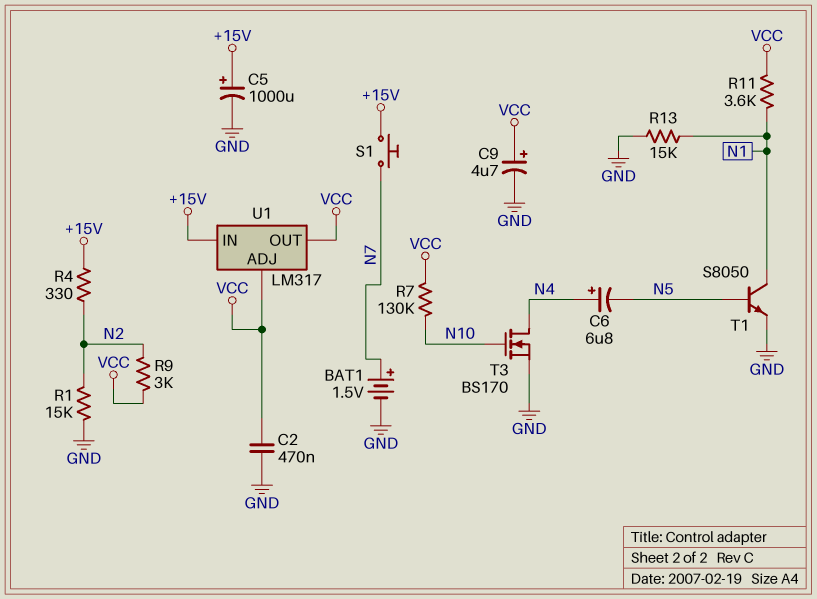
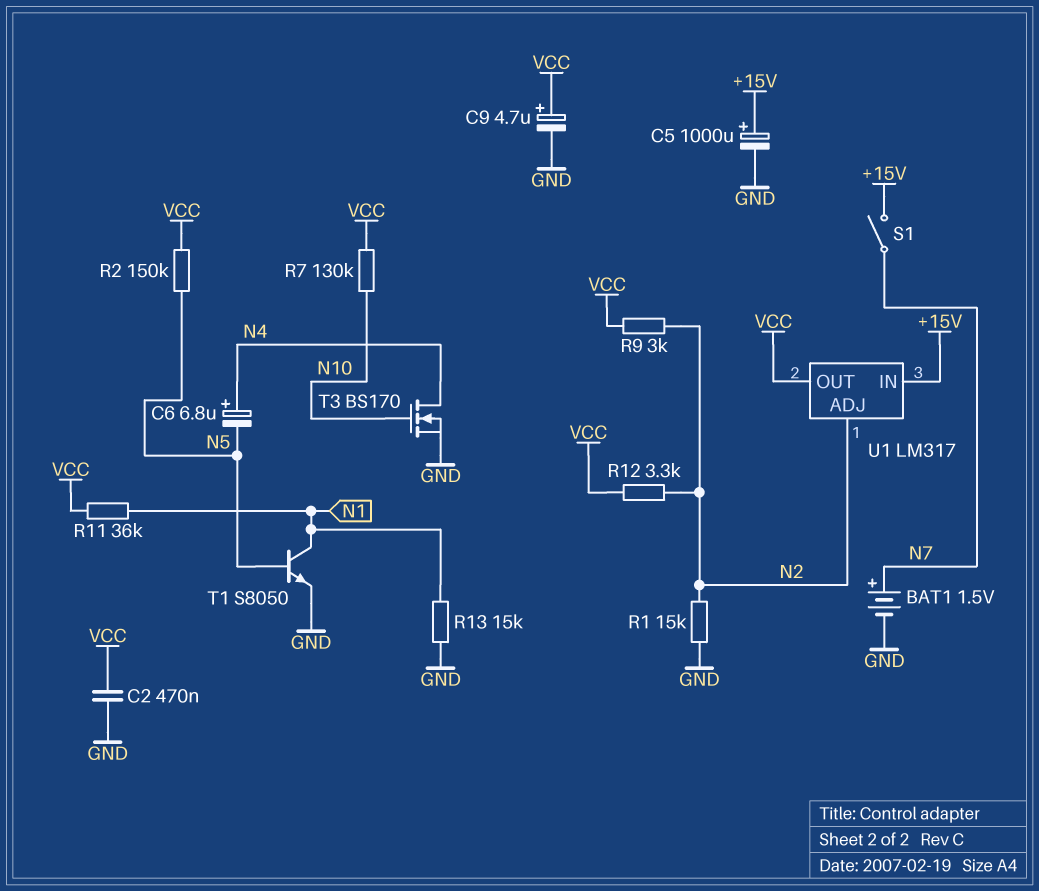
R2: none -> 150k (N5, VCC)
R4: 330 (+15V, N2) -> none
R11: 3.6k (N1, VCC) -> 36k (N1, VCC)
R12: none -> 3.3k (N2, VCC)
S1: button (+15V, N7) -> switch (+15V, N7)
U1 pin ADJ: VCC -> N2

